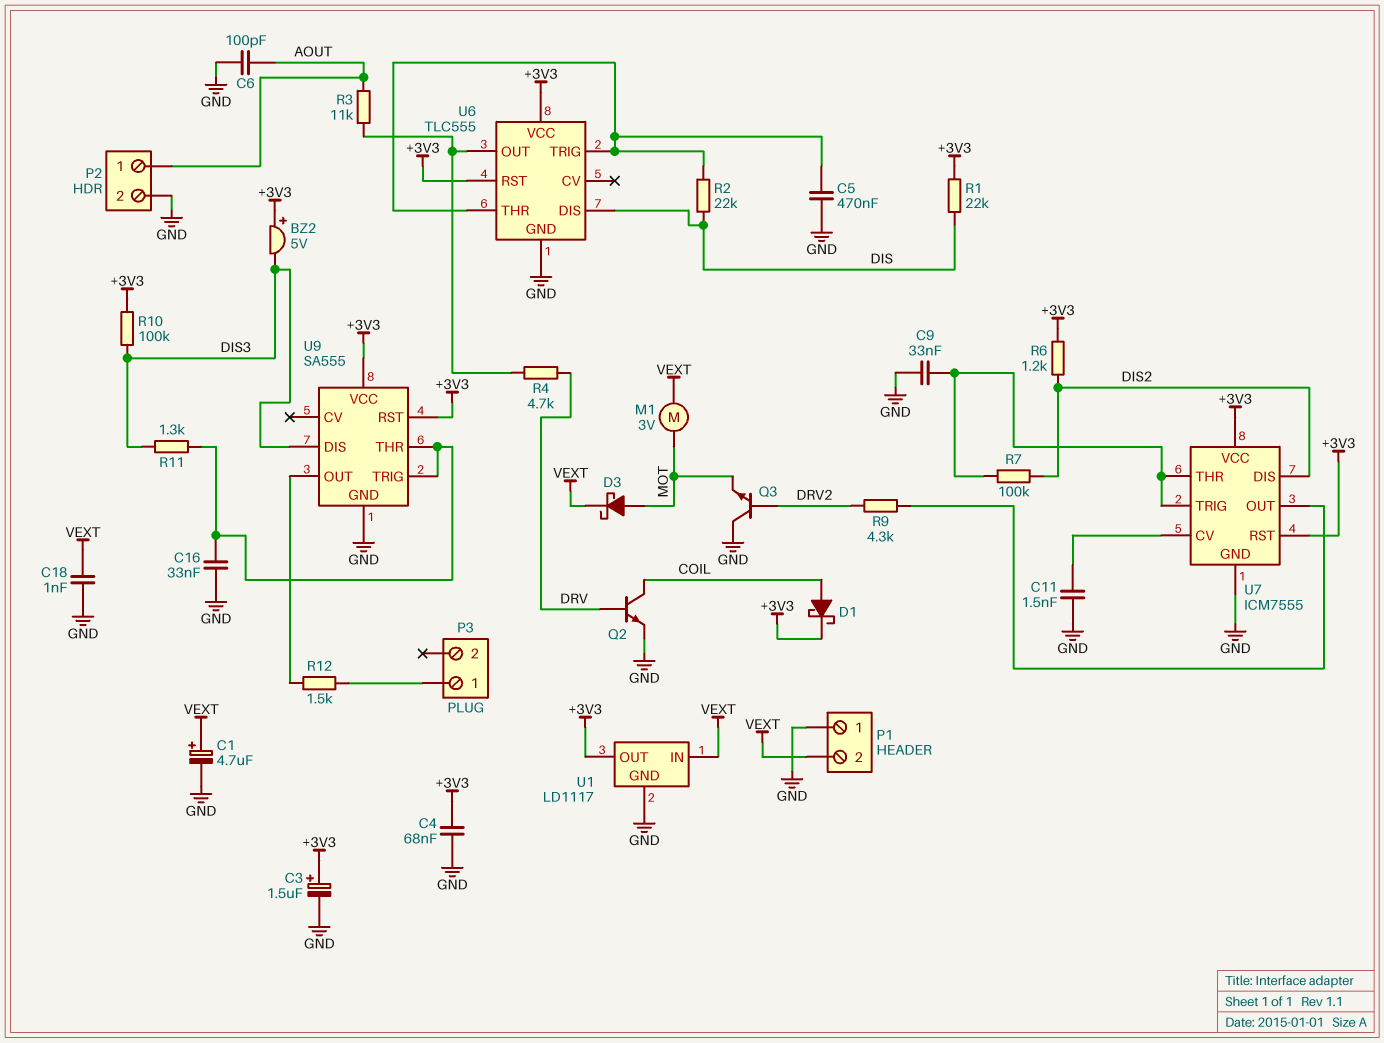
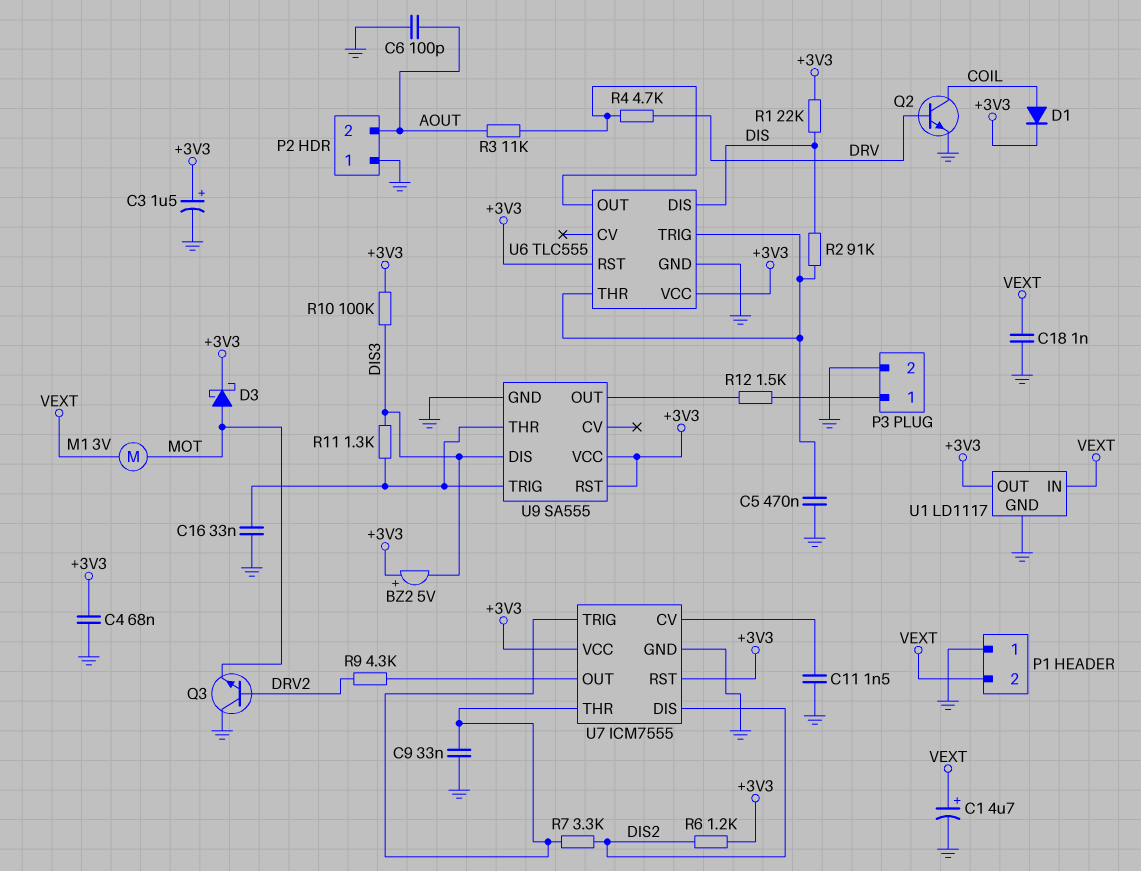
D1: schottky (A COIL, K +3V3) -> diode (A COIL, K +3V3)
D3: schottky (A MOT, K VEXT) -> schottky (A MOT, K +3V3)
P2 pin 1: AOUT -> GND
P2 pin 2: GND -> AOUT
P3 pin 2: none -> GND
R2: 22k (DIS, U6/THR) -> 91k (DIS, U6/THR)
R7: 100k (DIS2, U7/THR) -> 3.3k (DIS2, U7/THR)

